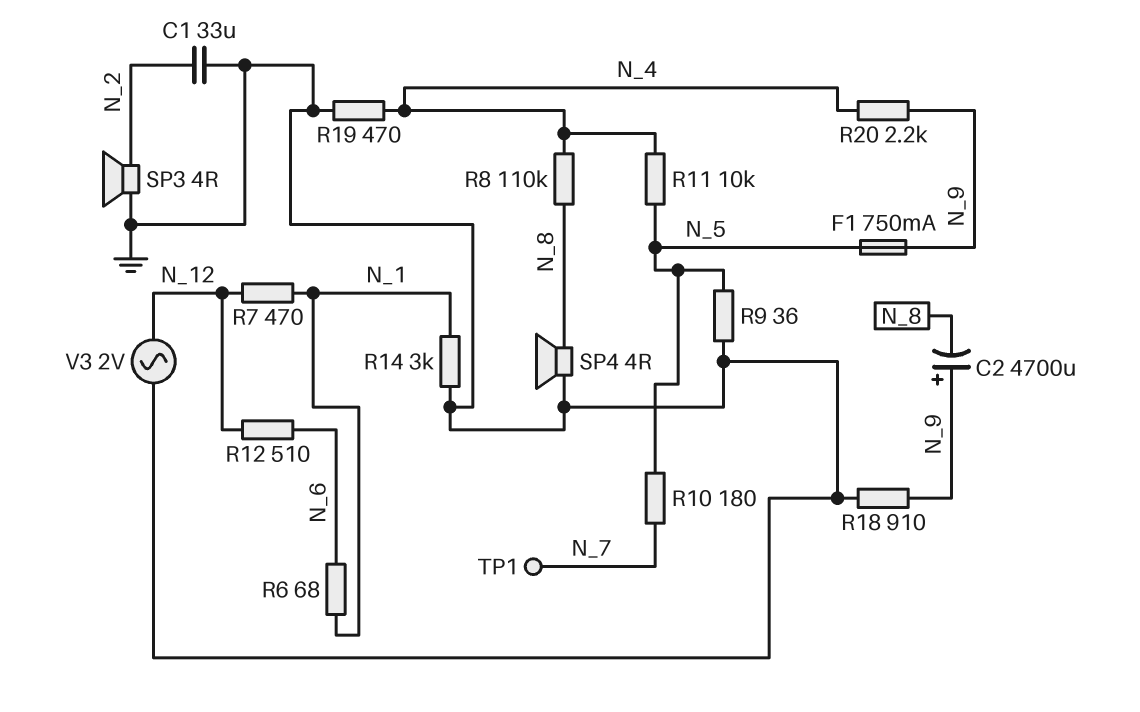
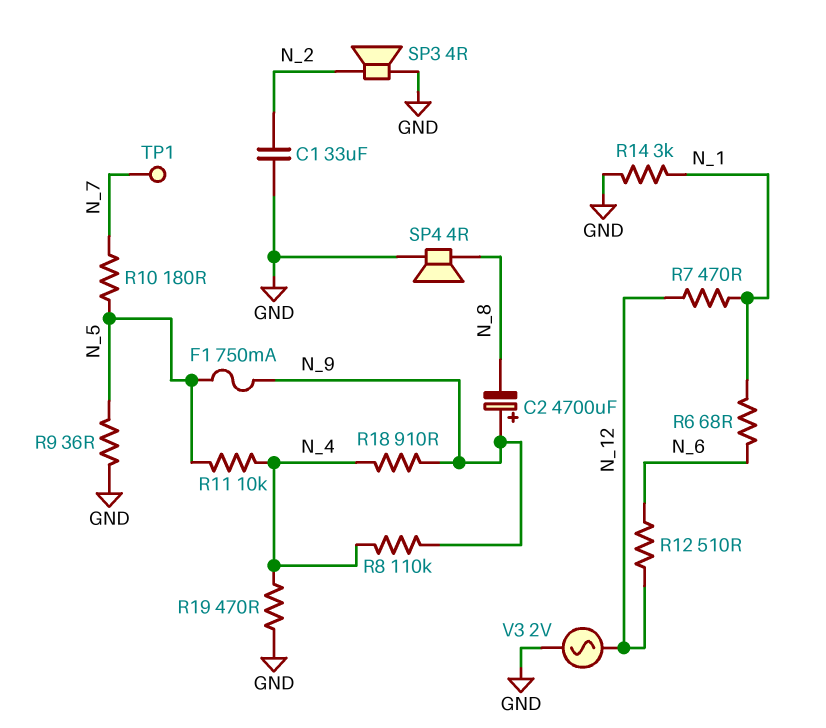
R8: 110k (N_4, N_8) -> 110k (N_4, N_9)
R18: 910 (GND, N_9) -> 910 (N_4, N_9)
R20: 2.2k (N_4, N_9) -> none

